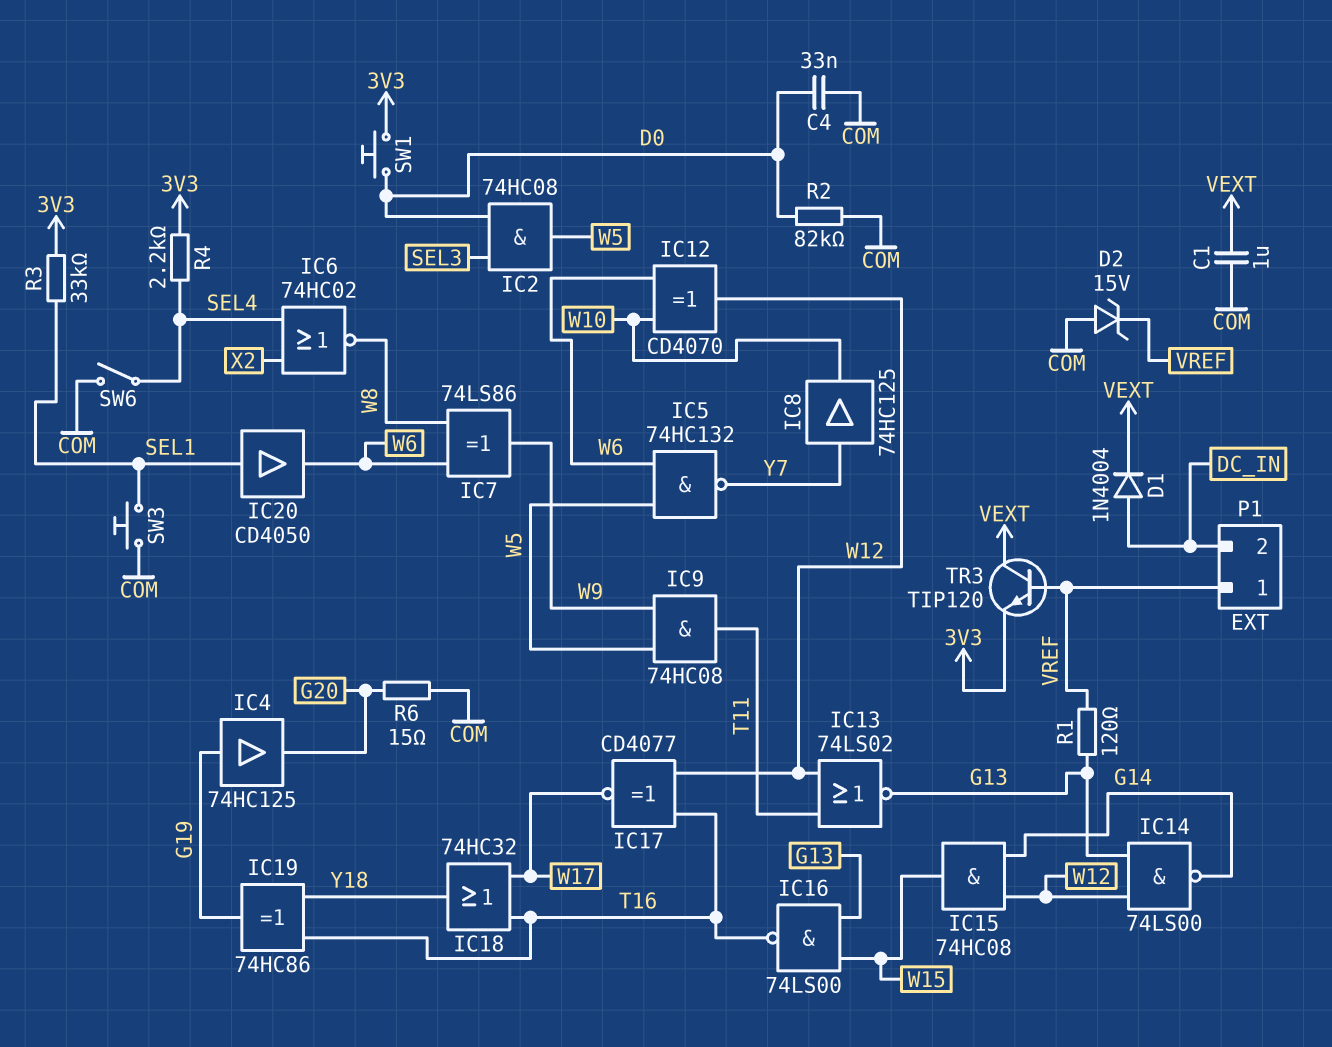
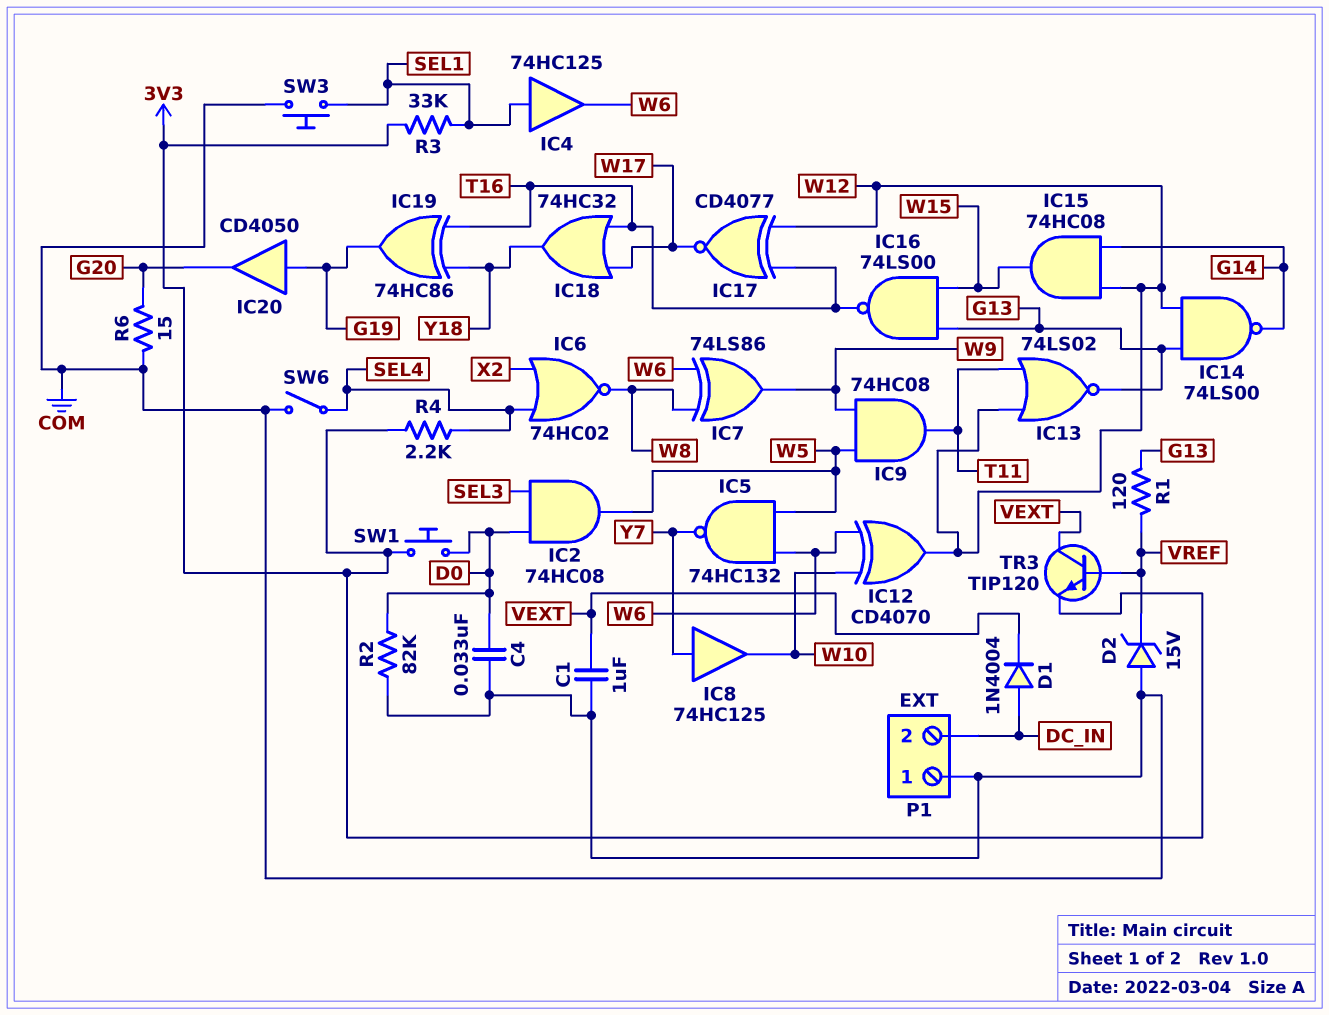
IC4: buffer 74HC125 (in G19, out G20) -> buffer 74HC125 (in SEL1, out W6)
IC20: buffer CD4050 (in SEL1, out W6) -> buffer CD4050 (in G19, out G20)
P1 pin 1: VREF -> COM

